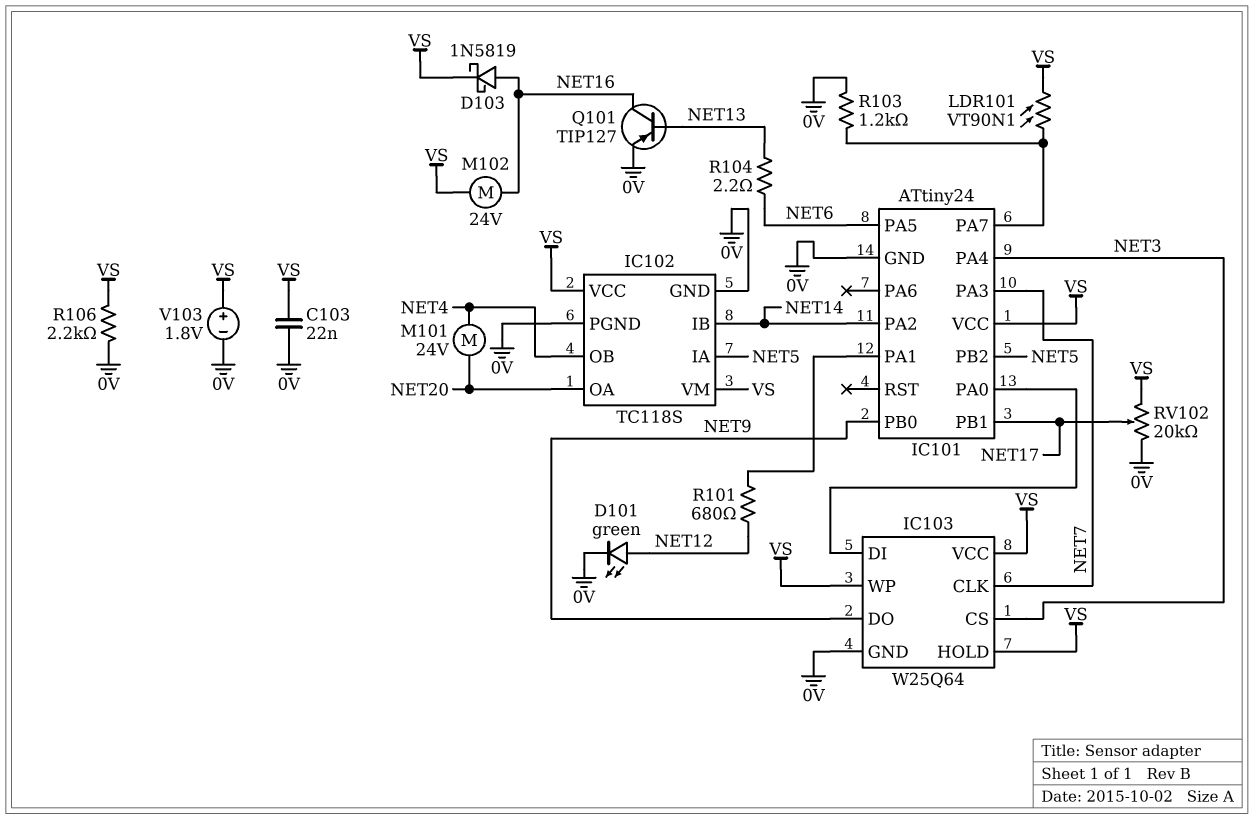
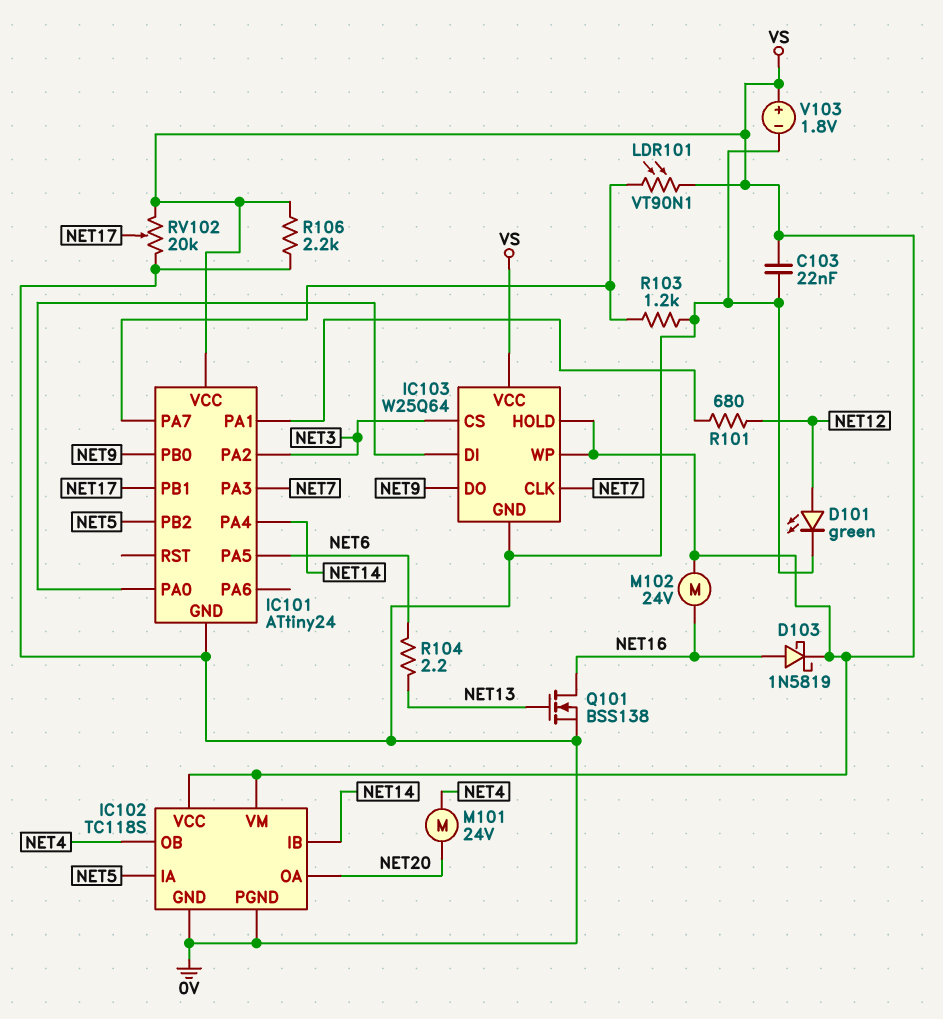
IC101 pin PA2: NET14 -> NET3
IC101 pin PA4: NET3 -> NET14
Q101: PNP TIP127 (B NET13, C NET16, E 0V) -> NMOS BSS138 (G NET13, D NET16, S 0V)

